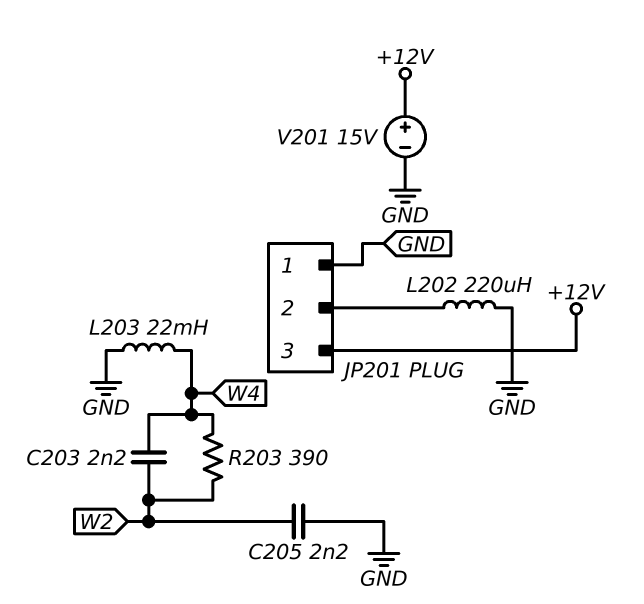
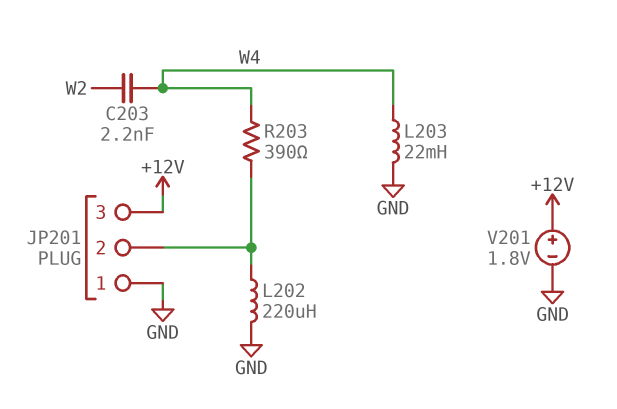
C205: 2.2nF (GND, W2) -> none
R203: 390 (W2, W4) -> 390 (JP201/2, W4)
V201: 15V (plus +12V, minus GND) -> 1.8V (plus +12V, minus GND)

